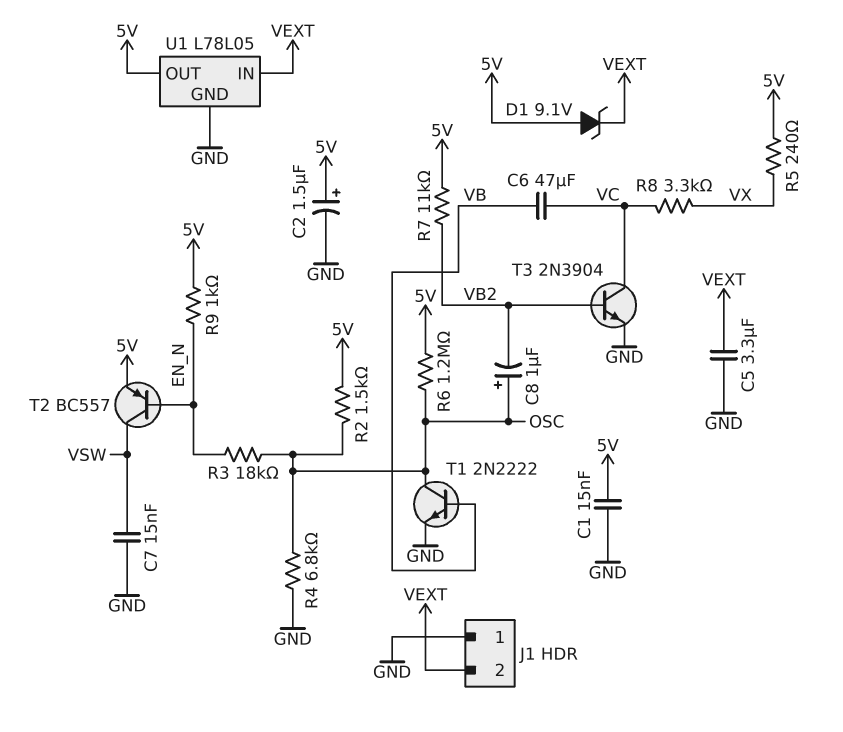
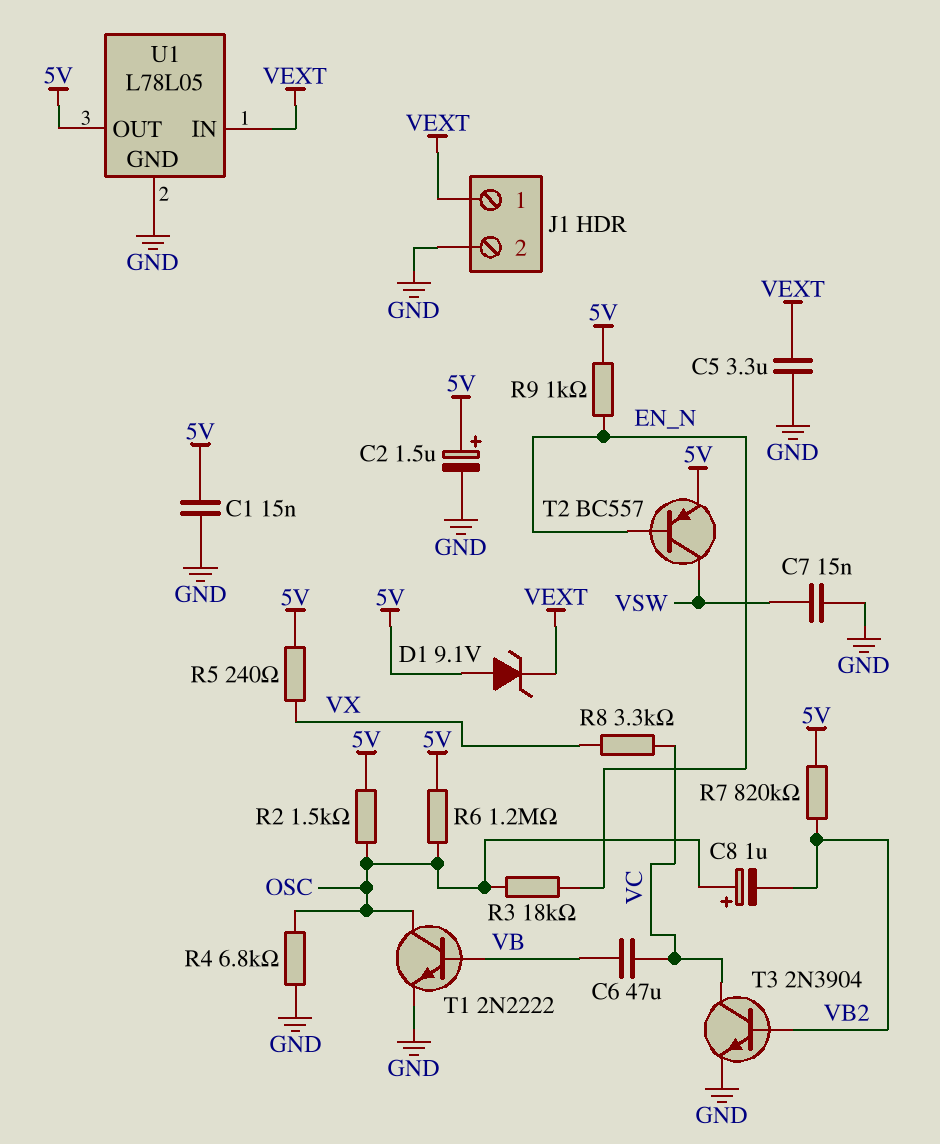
J1 pin 1: GND -> VEXT
J1 pin 2: VEXT -> GND
R7: 11k (5V, VB2) -> 820k (5V, VB2)

